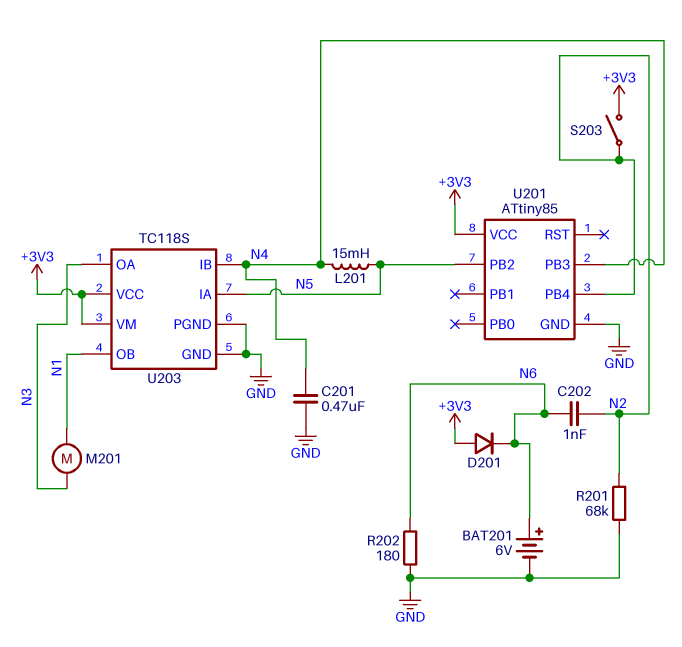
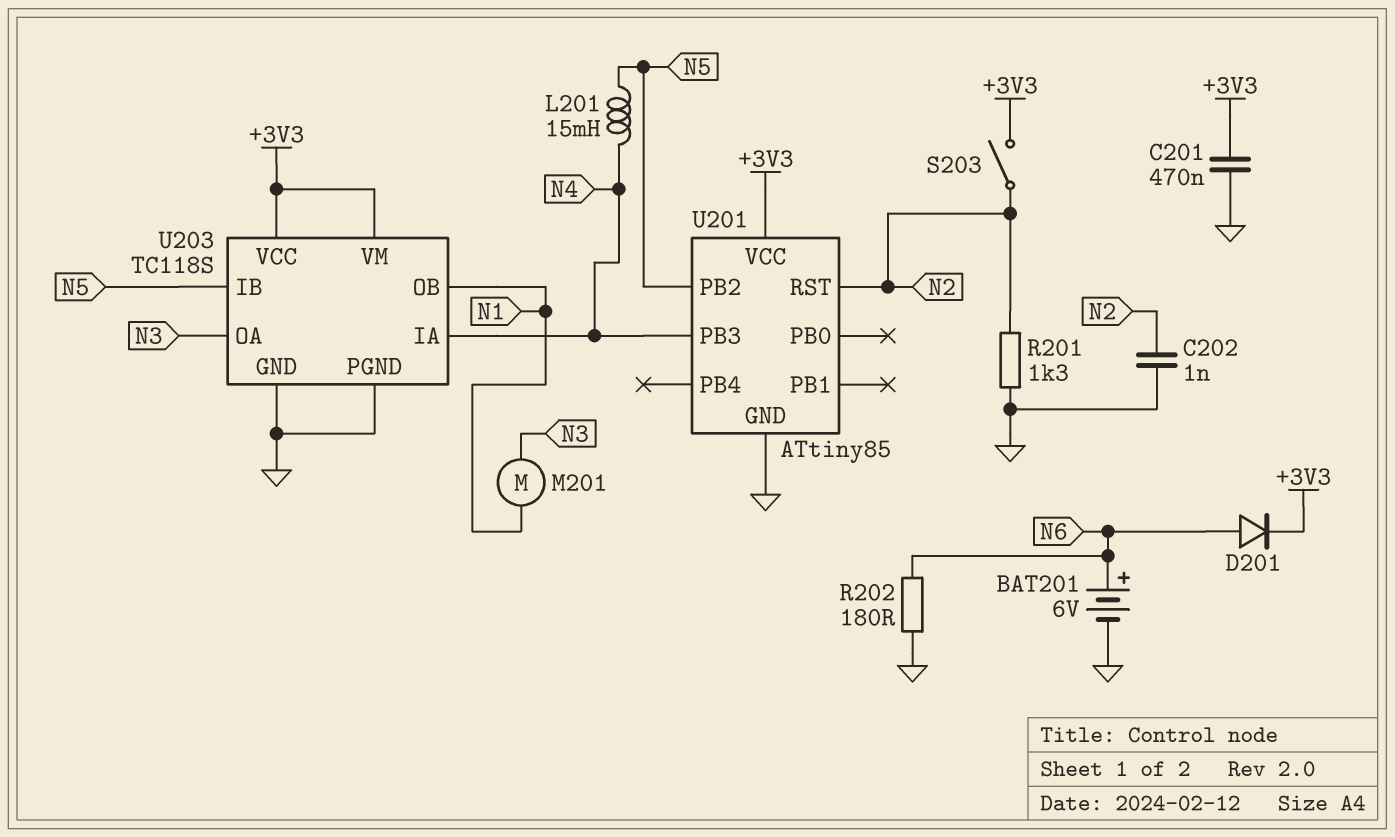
C201: 470nF (GND, N4) -> 470nF (+3V3, GND)
C202: 1nF (N2, N6) -> 1nF (GND, N2)
D201: diode (A +3V3, K N6) -> diode (A N6, K +3V3)
R201: 68k (GND, N2) -> 1.3k (GND, N2)
U201 pin PB4: N2 -> none
U201 pin RST: none -> N2
U203 pin IA: N5 -> N4
U203 pin IB: N4 -> N5

